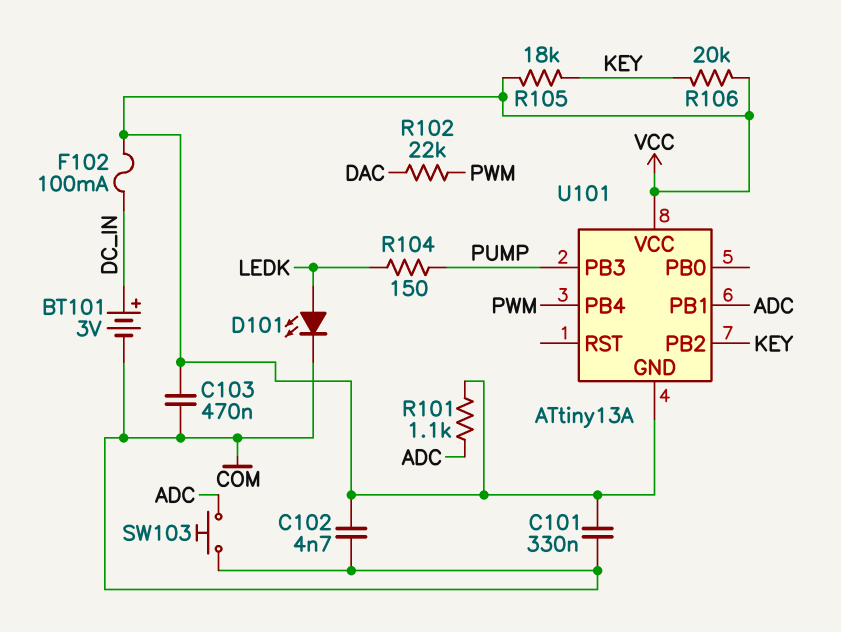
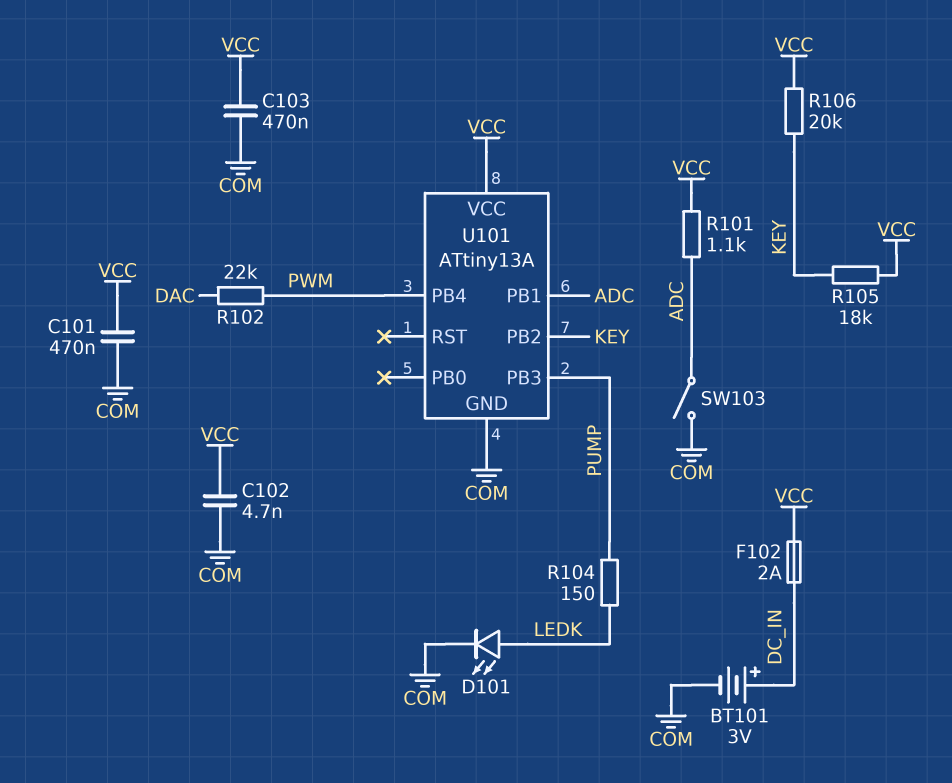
C101: 330nF (COM, VCC) -> 470nF (COM, VCC)
F102: 100mA (DC_IN, VCC) -> 2A (DC_IN, VCC)
SW103: button (ADC, COM) -> switch (ADC, COM)
U101 pin GND: VCC -> COM

